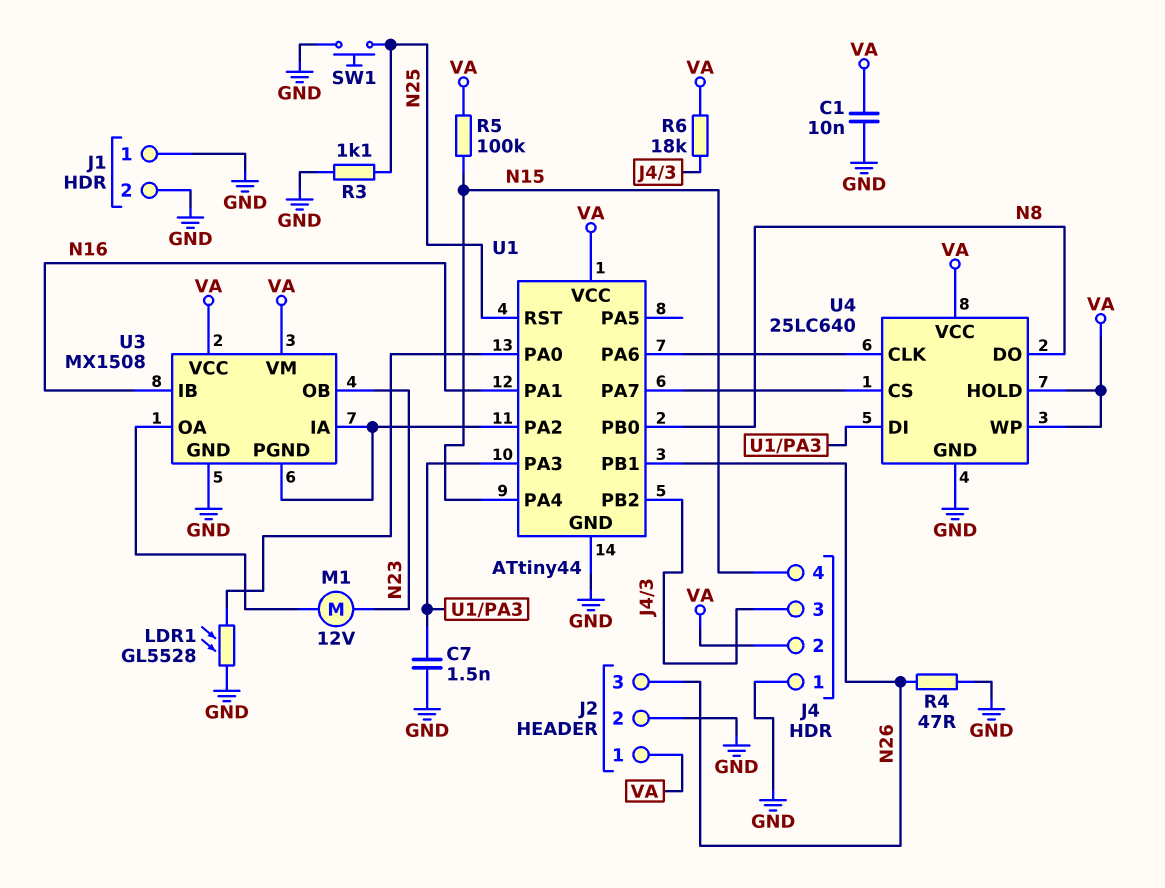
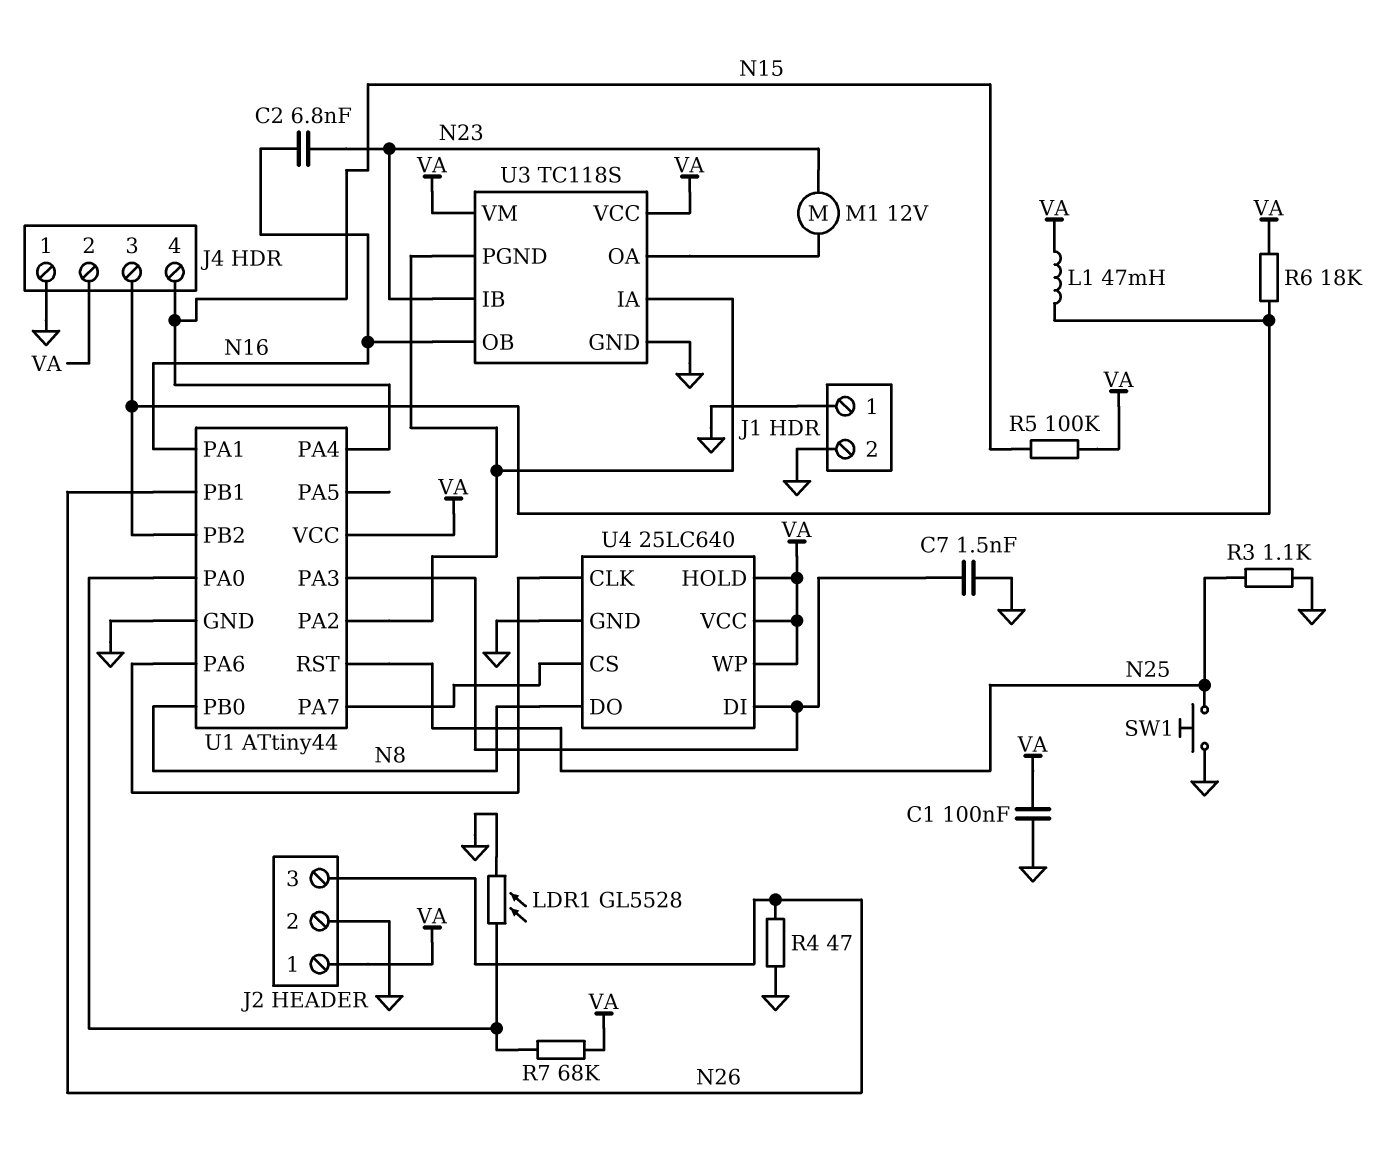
C1: 10nF (GND, VA) -> 100nF (GND, VA)
C2: none -> 6.8nF (N16, N23)
L1: none -> 47mH (J4/3, VA)
R7: none -> 68k (U1/PA0, VA)
U3: MX1508 -> TC118S
U3 pin IB: N16 -> N23
U3 pin OB: N23 -> N16

